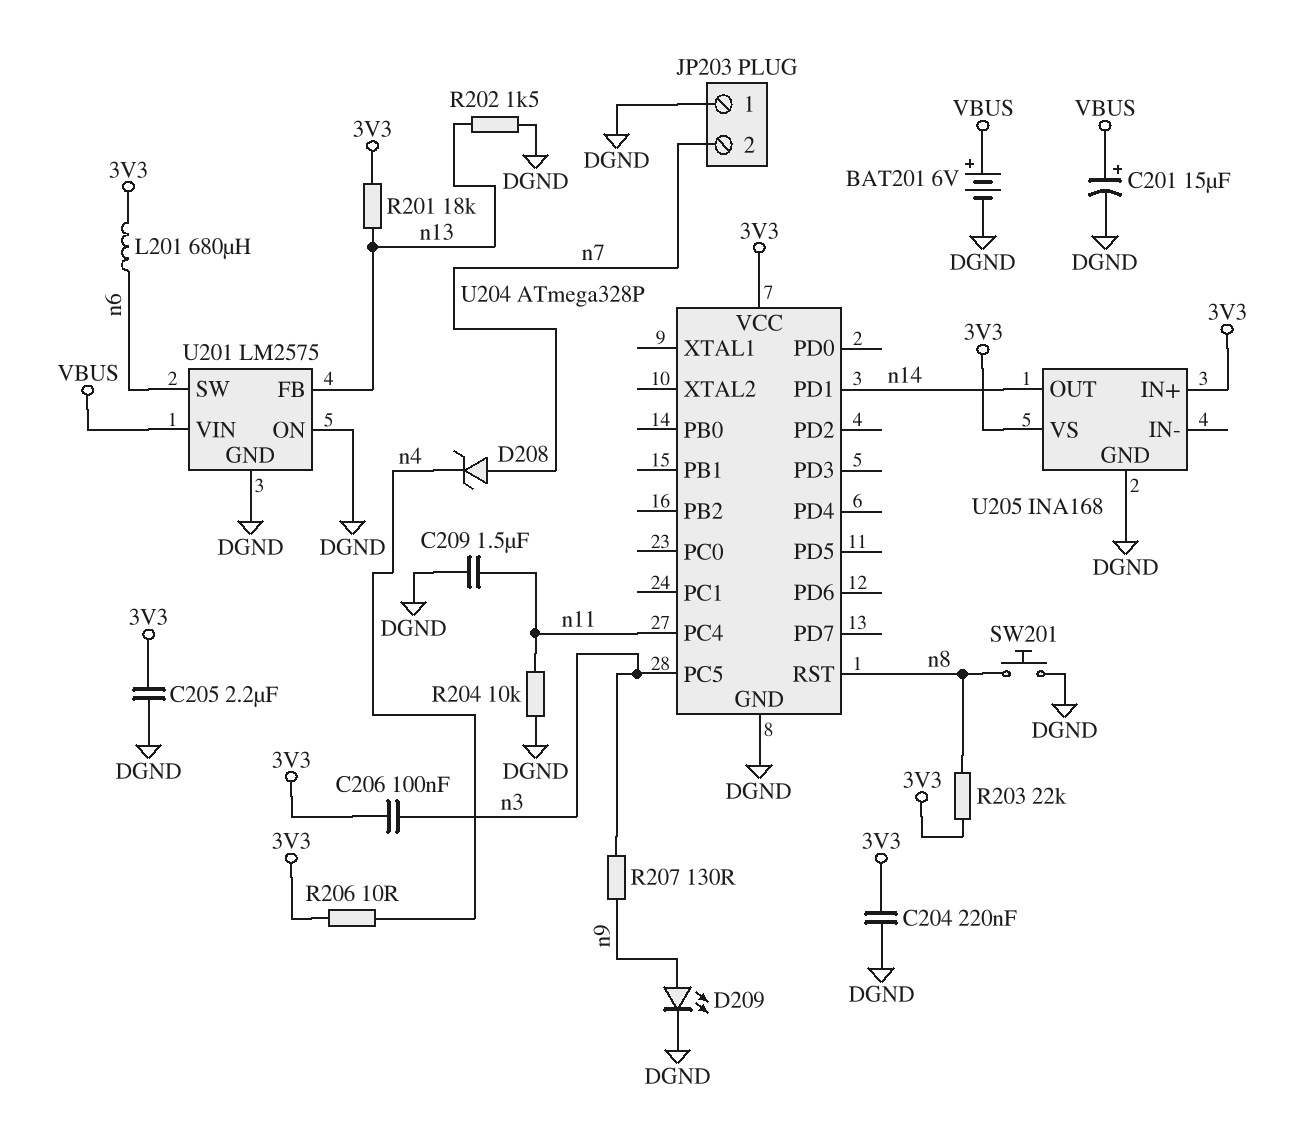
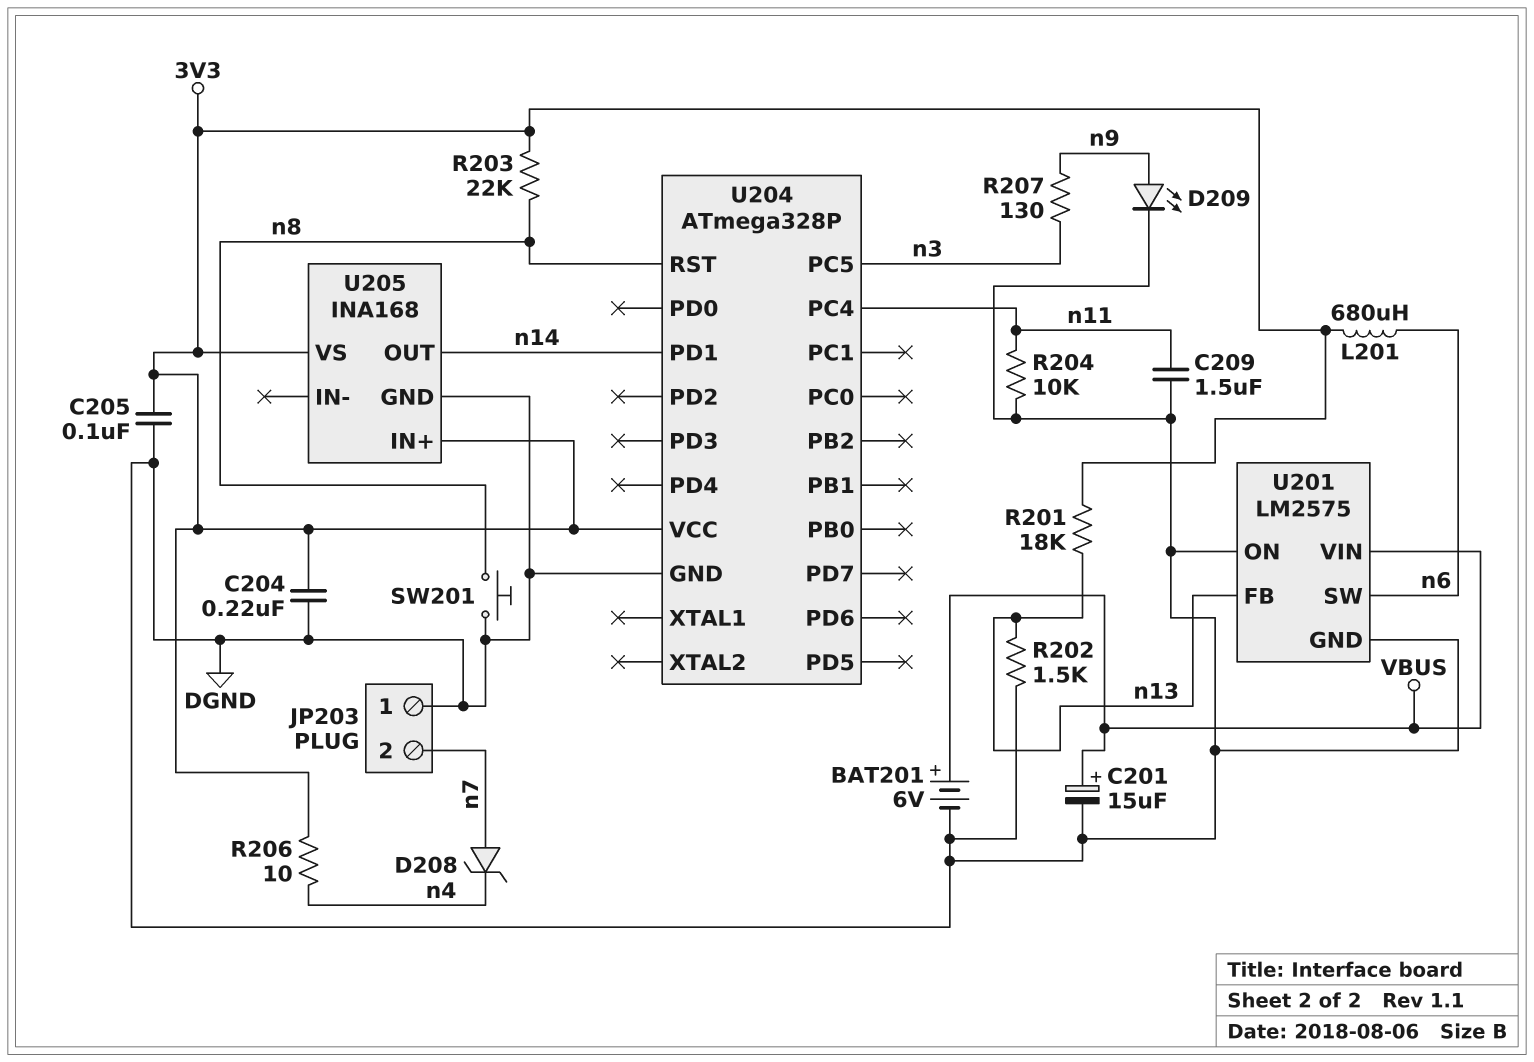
C205: 2.2uF (3V3, DGND) -> 100nF (3V3, DGND)
C206: 100nF (3V3, n3) -> none

